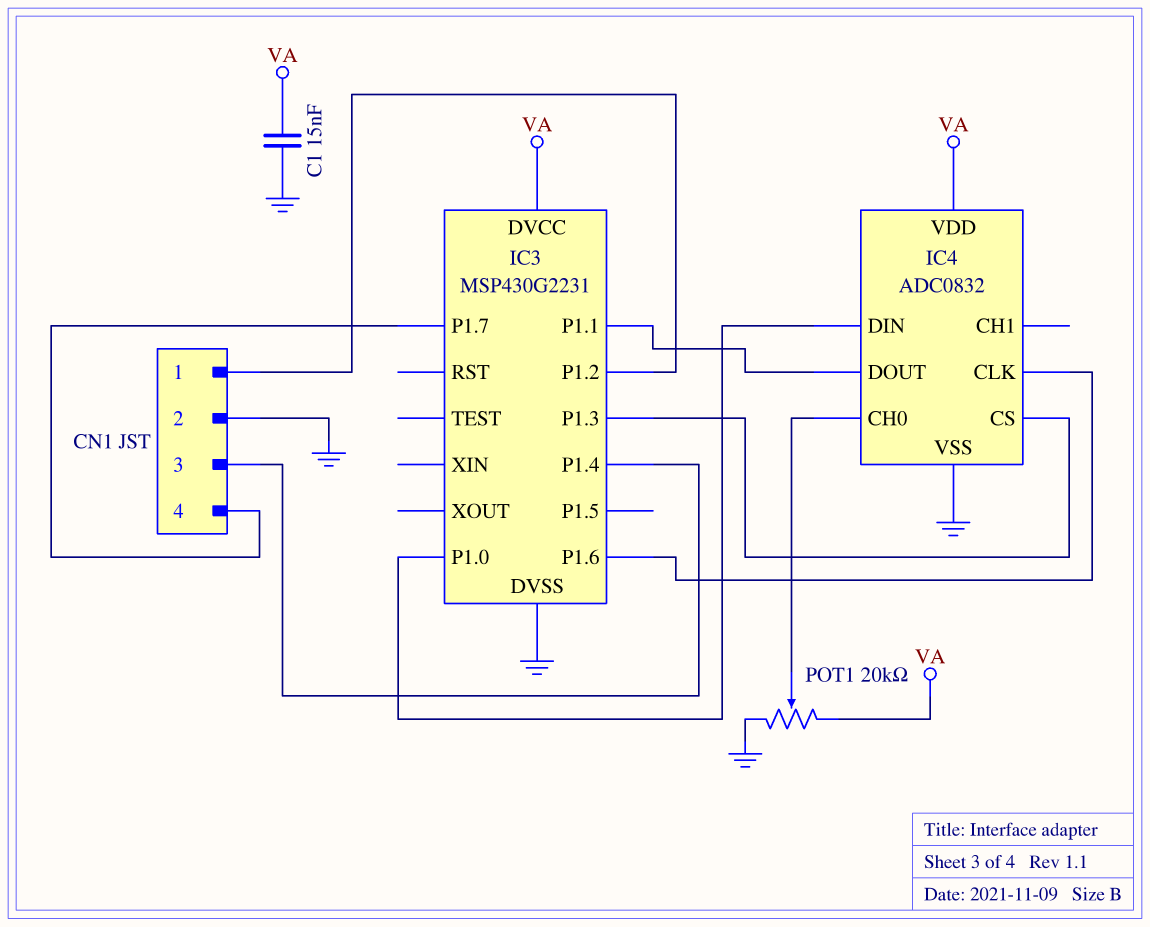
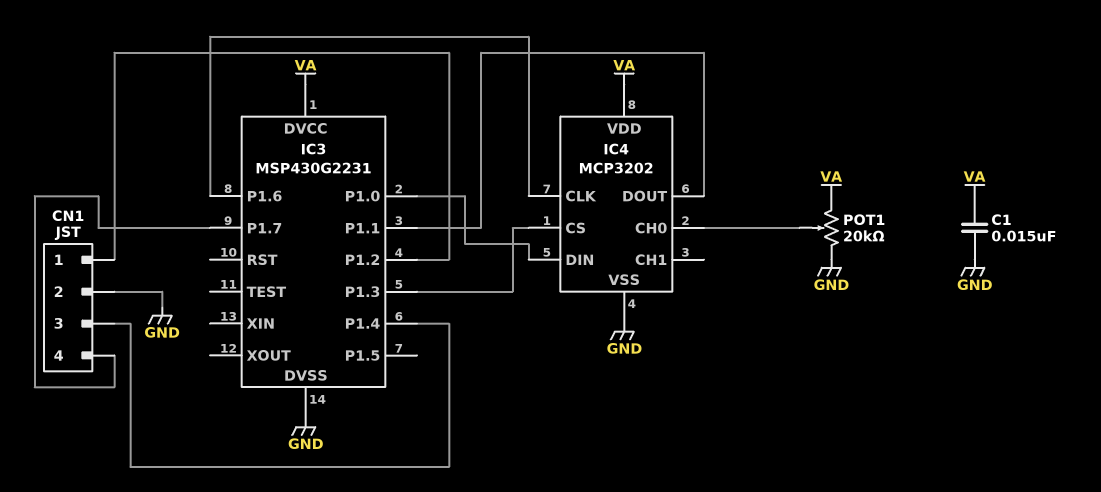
IC4: ADC0832 -> MCP3202

